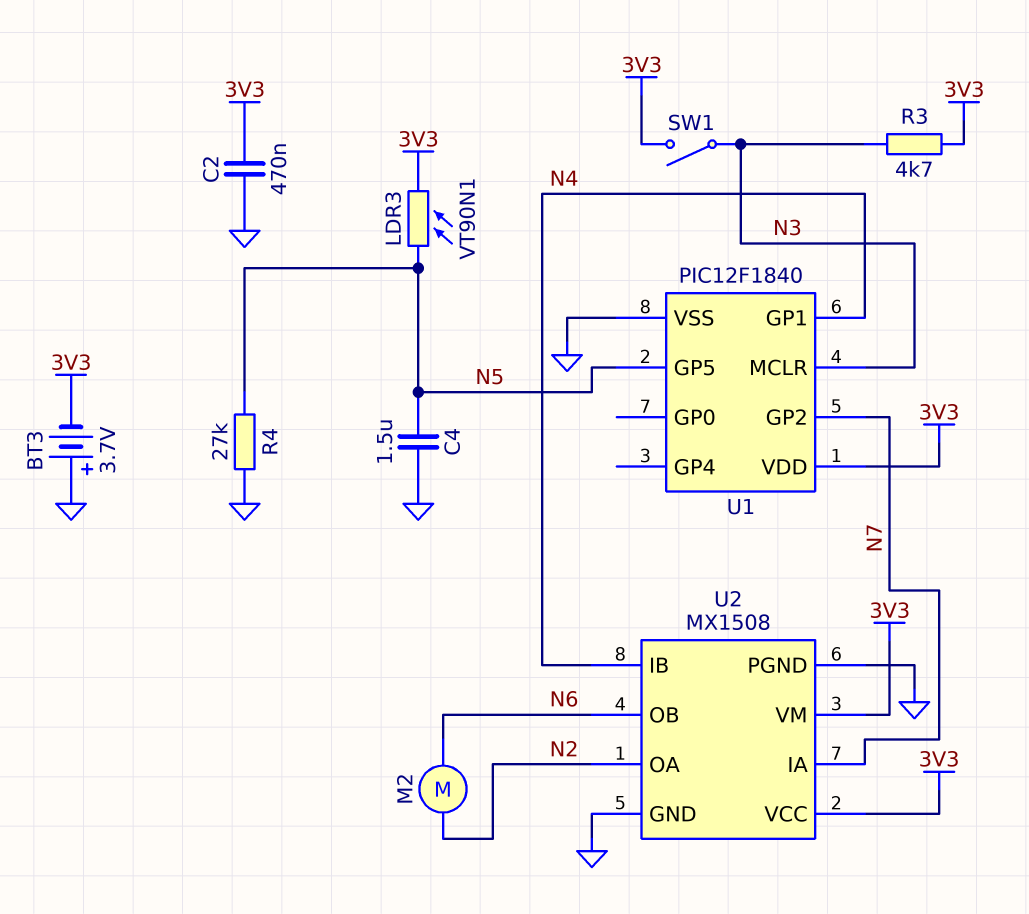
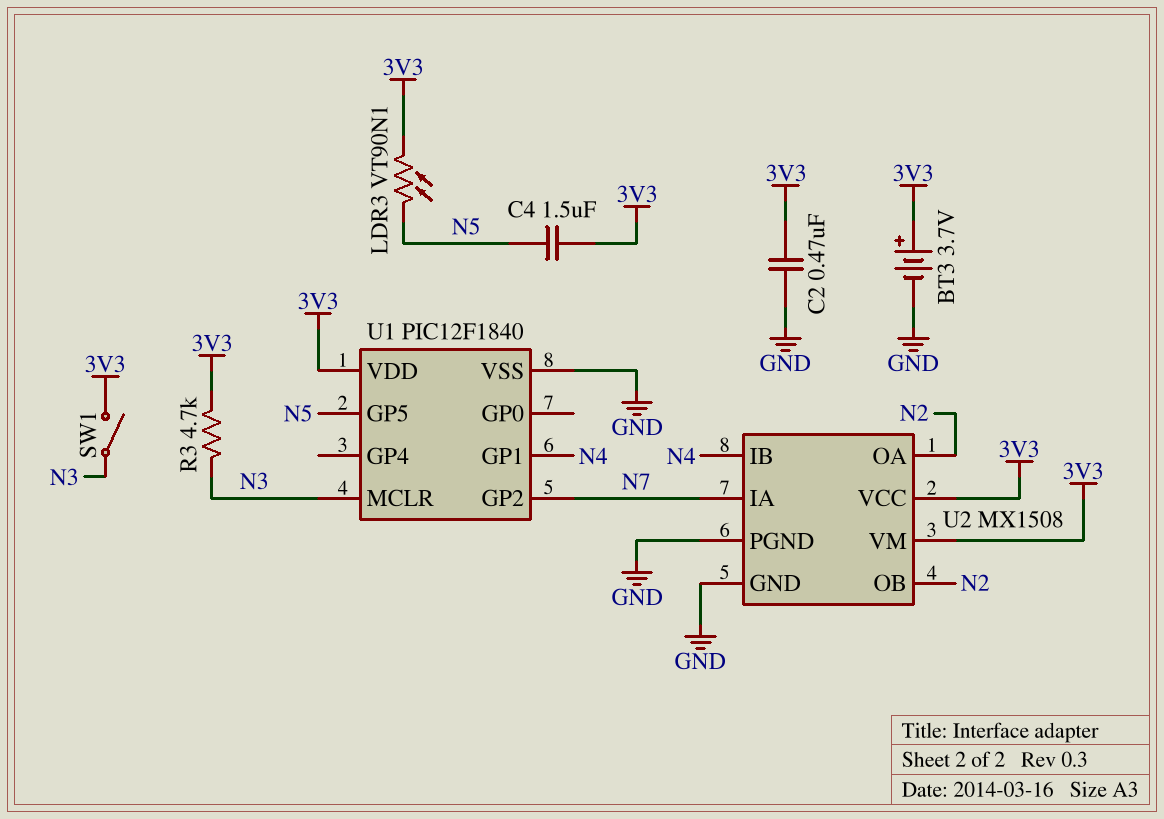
BT3: 3.7V (plus GND, minus 3V3) -> 3.7V (plus 3V3, minus GND)
C4: 1.5uF (GND, N5) -> 1.5uF (3V3, N5)
M2: motor (N2, N6) -> none
R4: 27k (GND, N5) -> none
U2 pin OB: N6 -> N2

